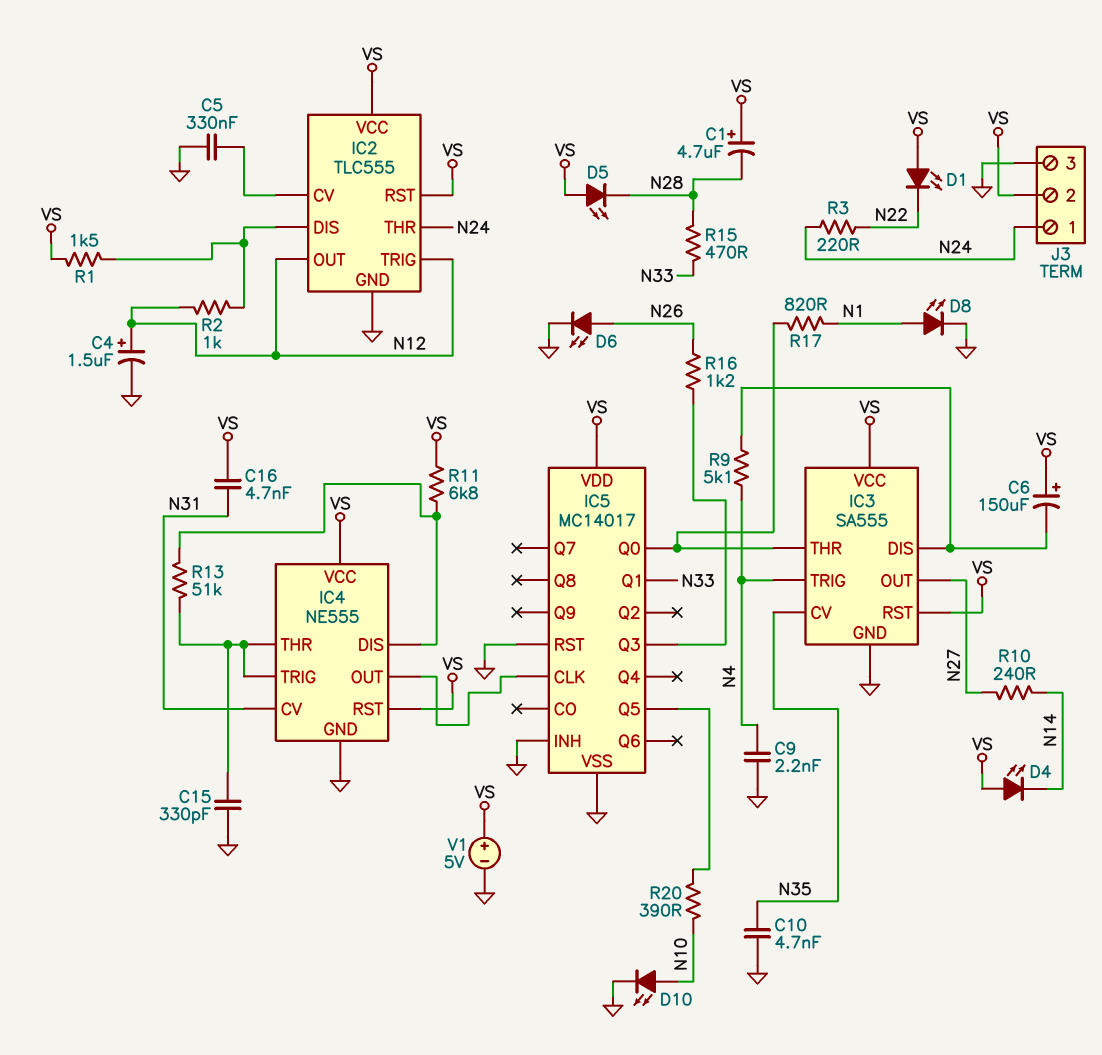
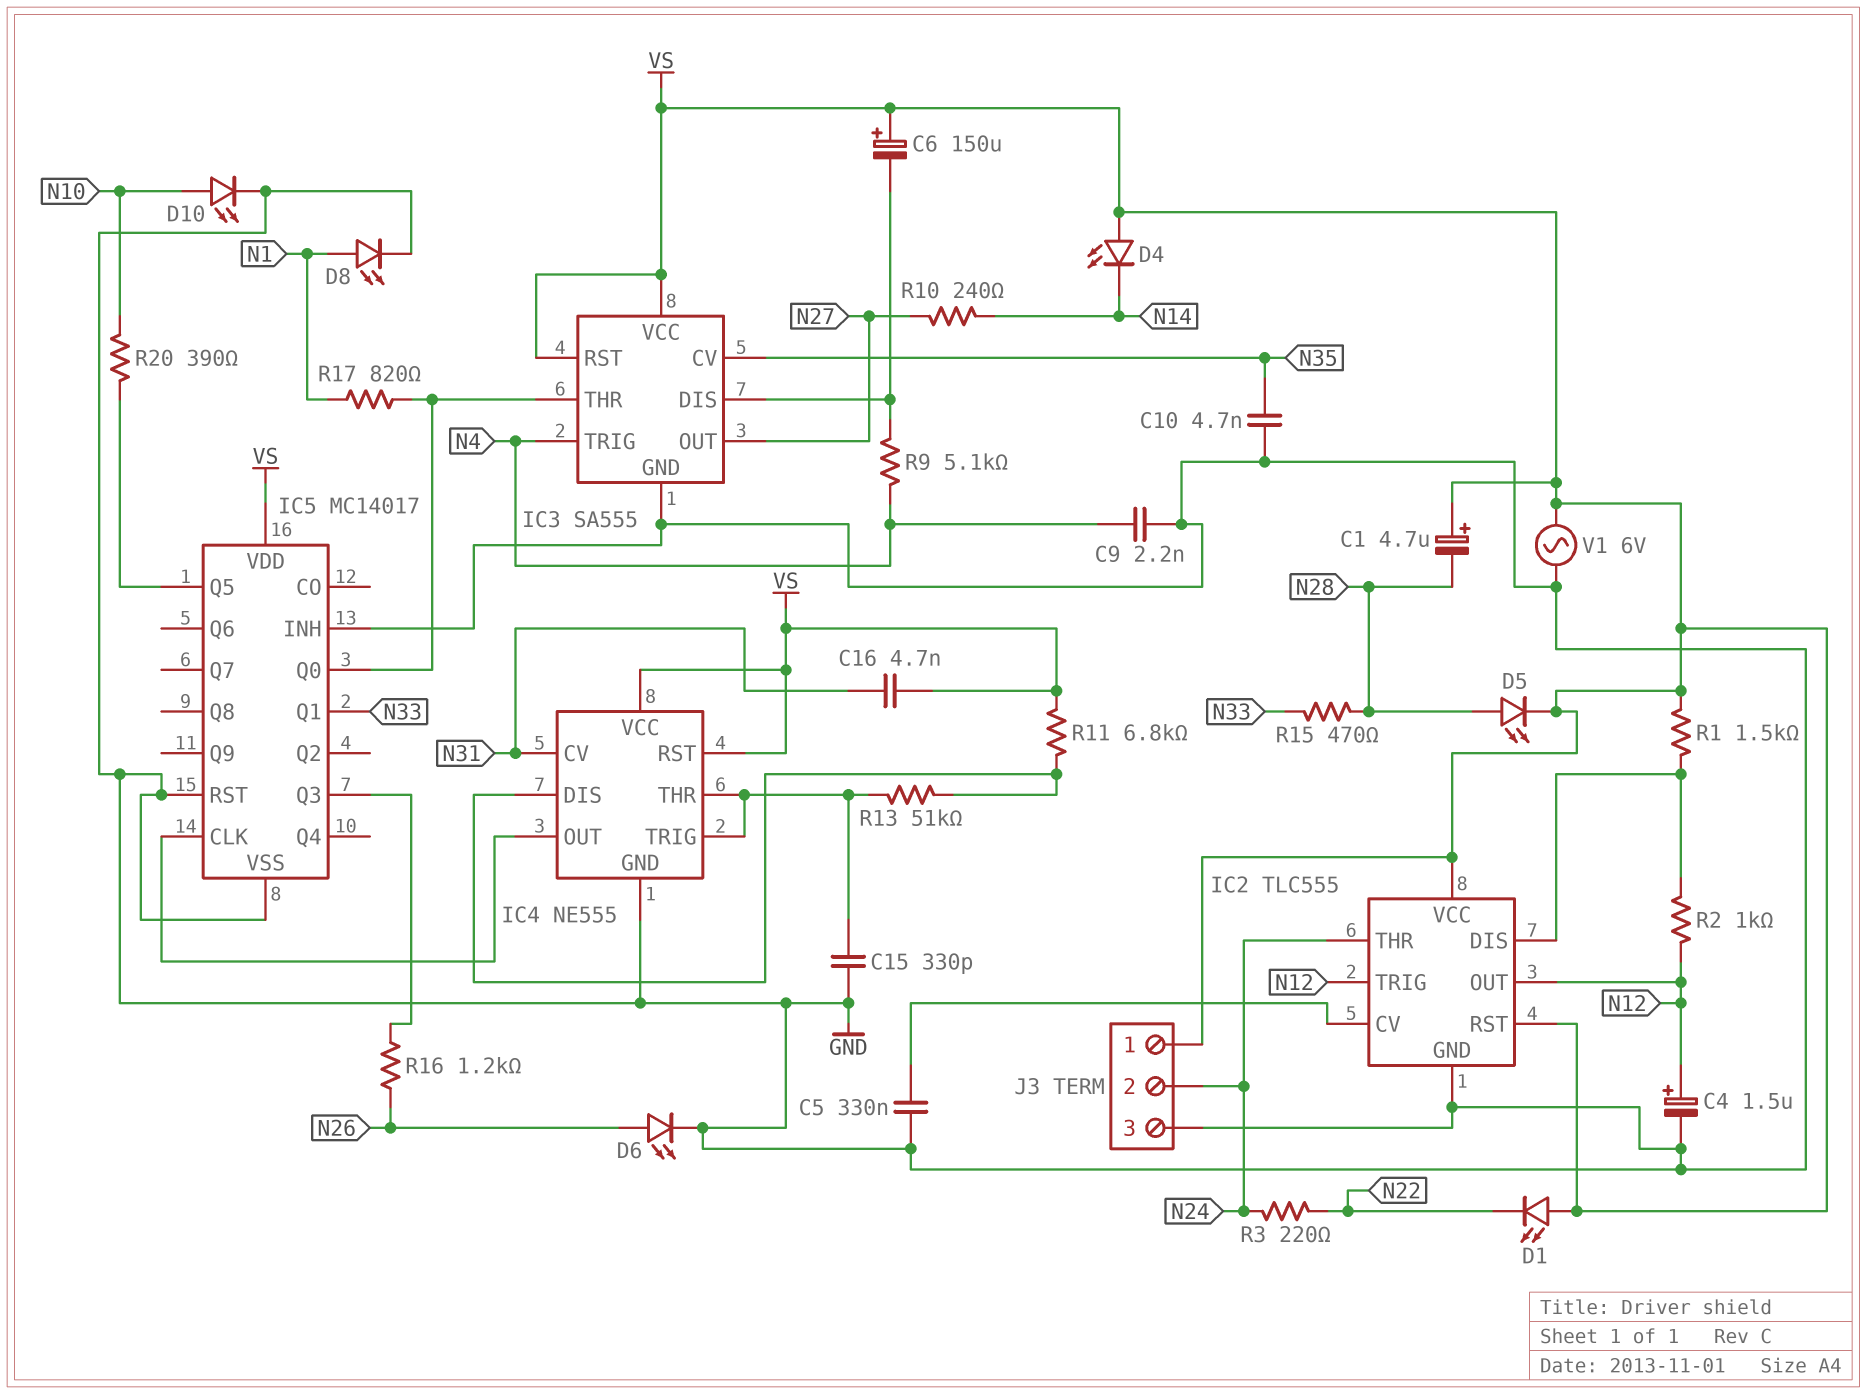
D5: LED (A VS, K N28) -> LED (A N28, K VS)
J3 pin 1: N24 -> VS
J3 pin 2: VS -> N24
V1: 5V (plus VS, minus GND) -> AC 6V (GND, VS)

